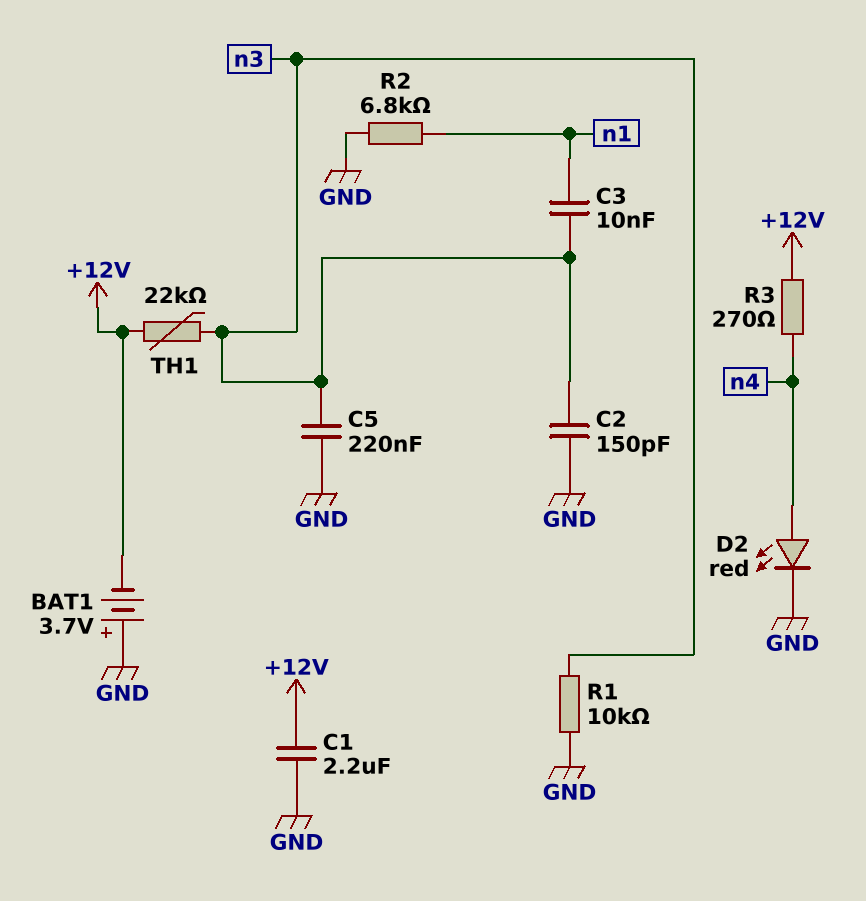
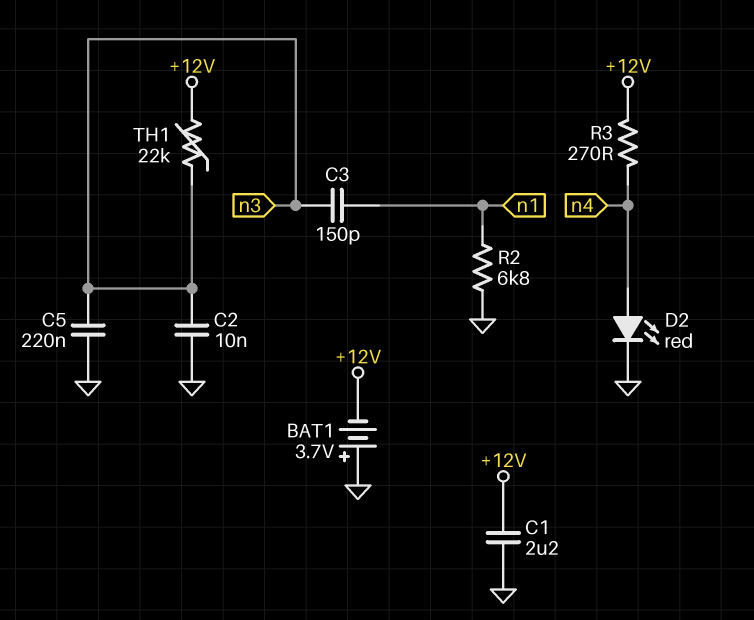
C2: 150pF (GND, n3) -> 10nF (GND, n3)
C3: 10nF (n1, n3) -> 150pF (n1, n3)
R1: 10k (GND, n3) -> none

